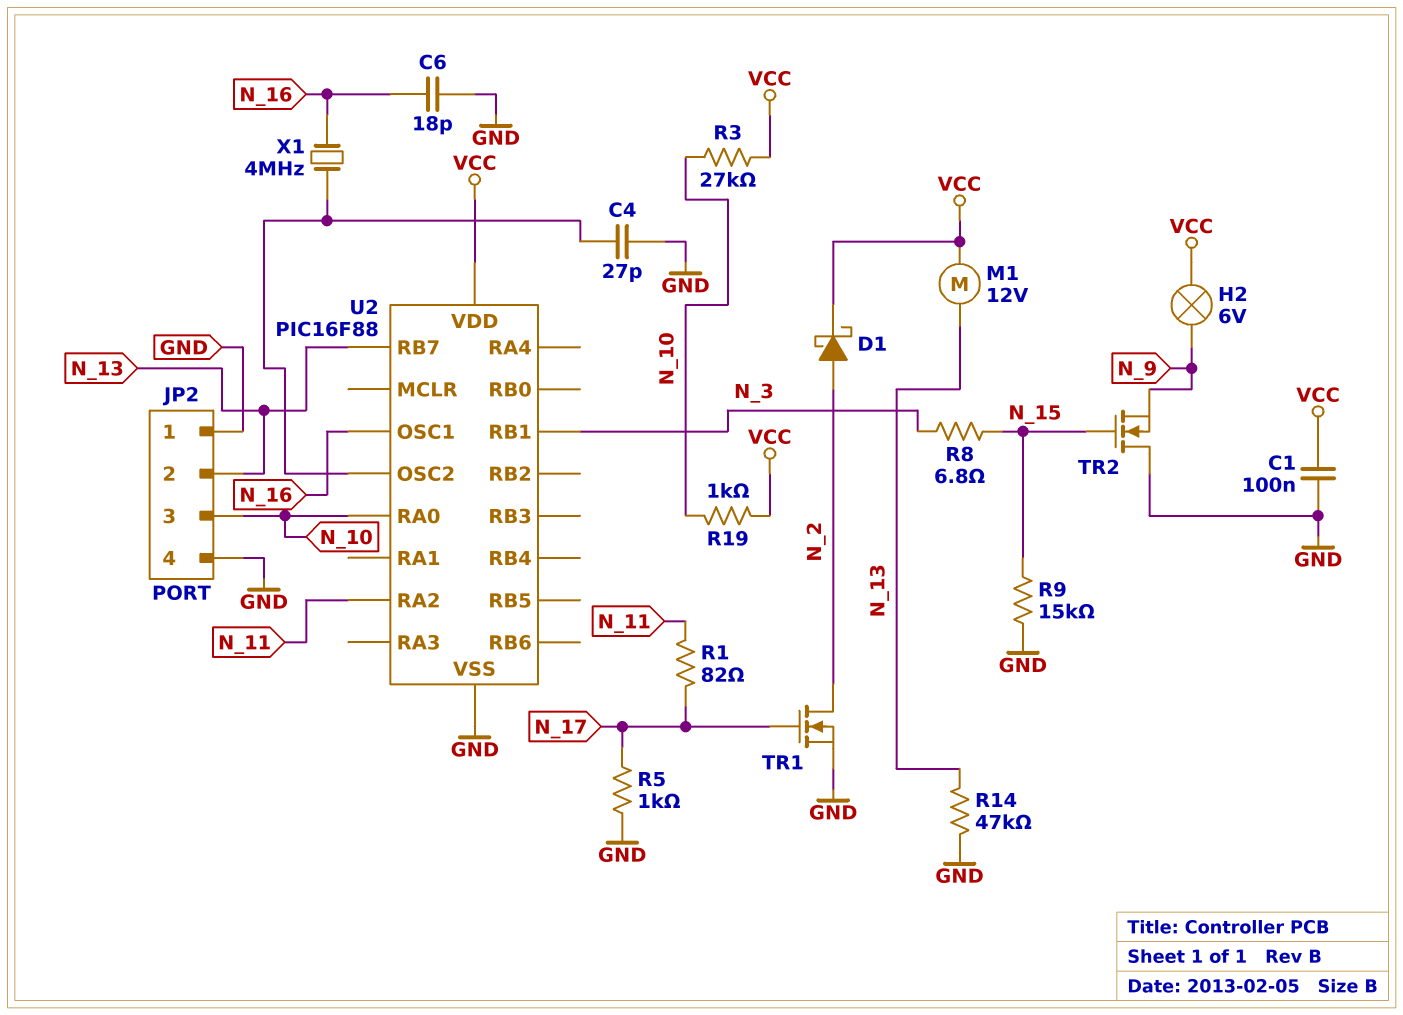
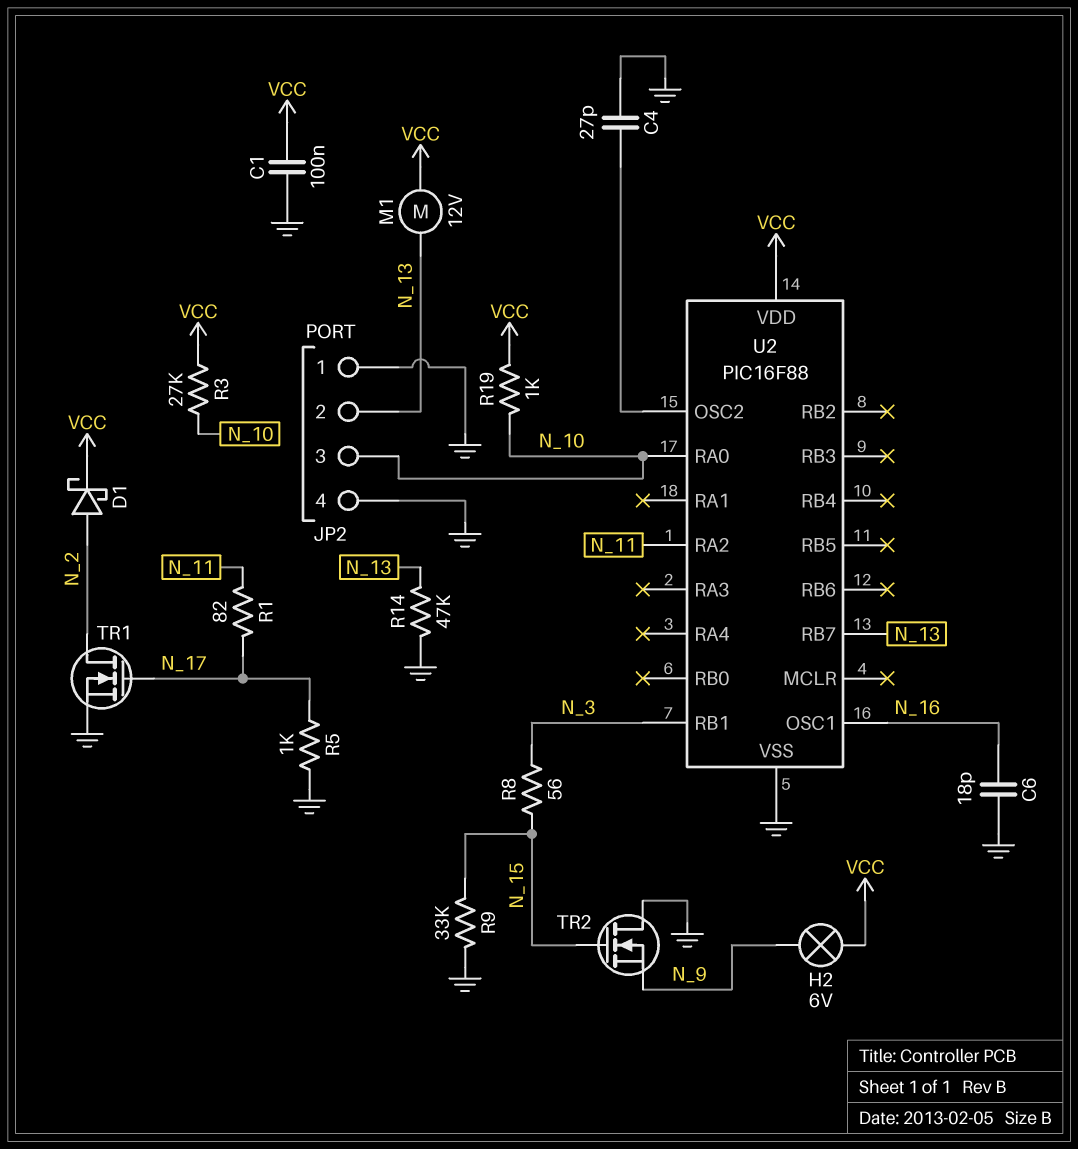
R8: 6.8 (N_3, N_15) -> 56 (N_3, N_15)
R9: 15k (GND, N_15) -> 33k (GND, N_15)
X1: 4MHz (N_16, U2/OSC2) -> none

